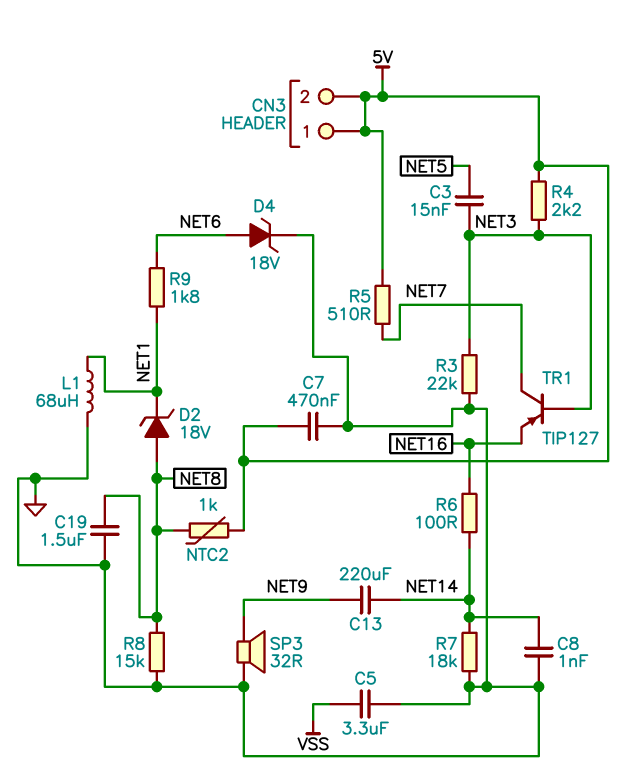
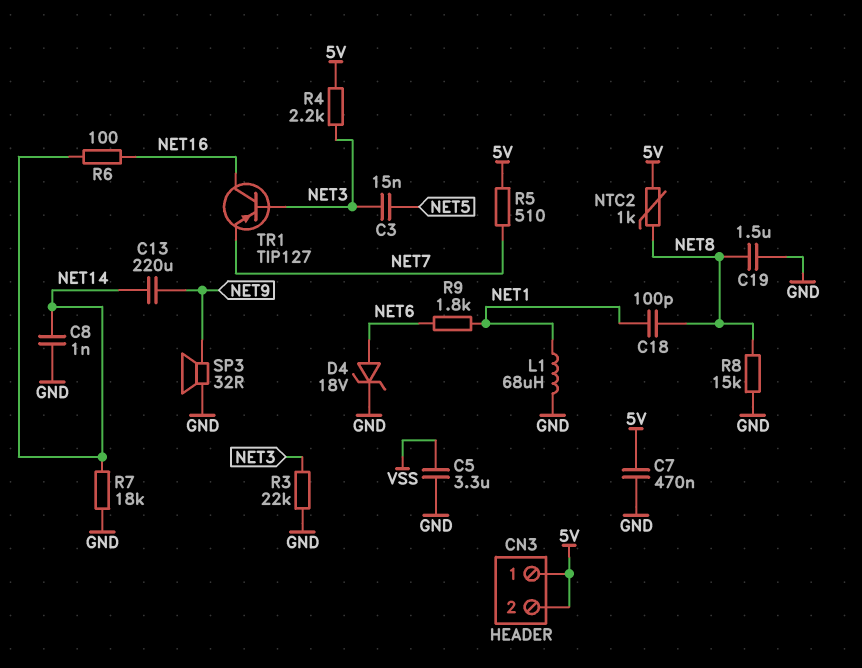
C18: none -> 100pF (NET1, NET8)
D2: zener 18V (A NET8, K NET1) -> none
TR1: PNP TIP127 (B NET3, C NET7, E NET16) -> PNP TIP127 (B NET3, C NET16, E NET7)

